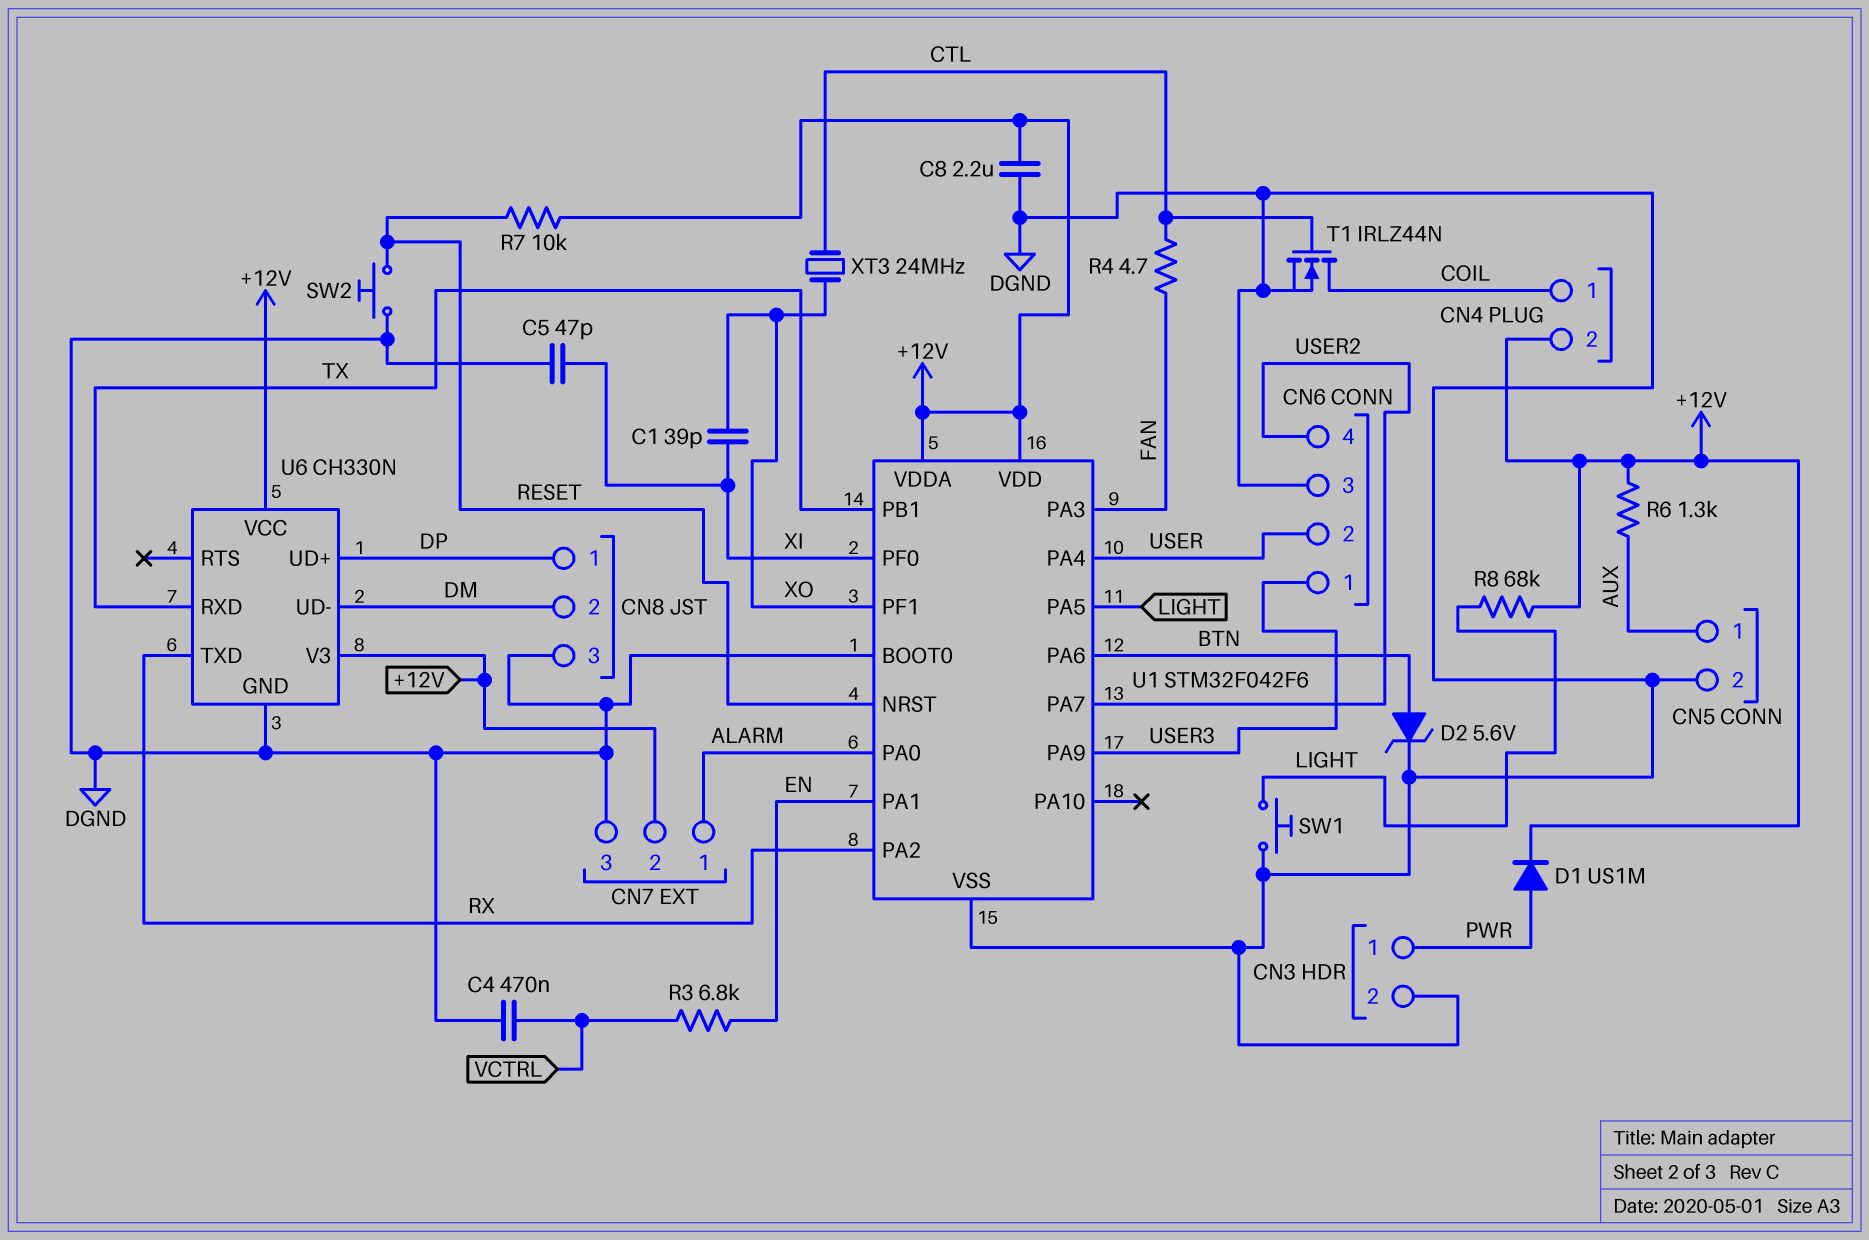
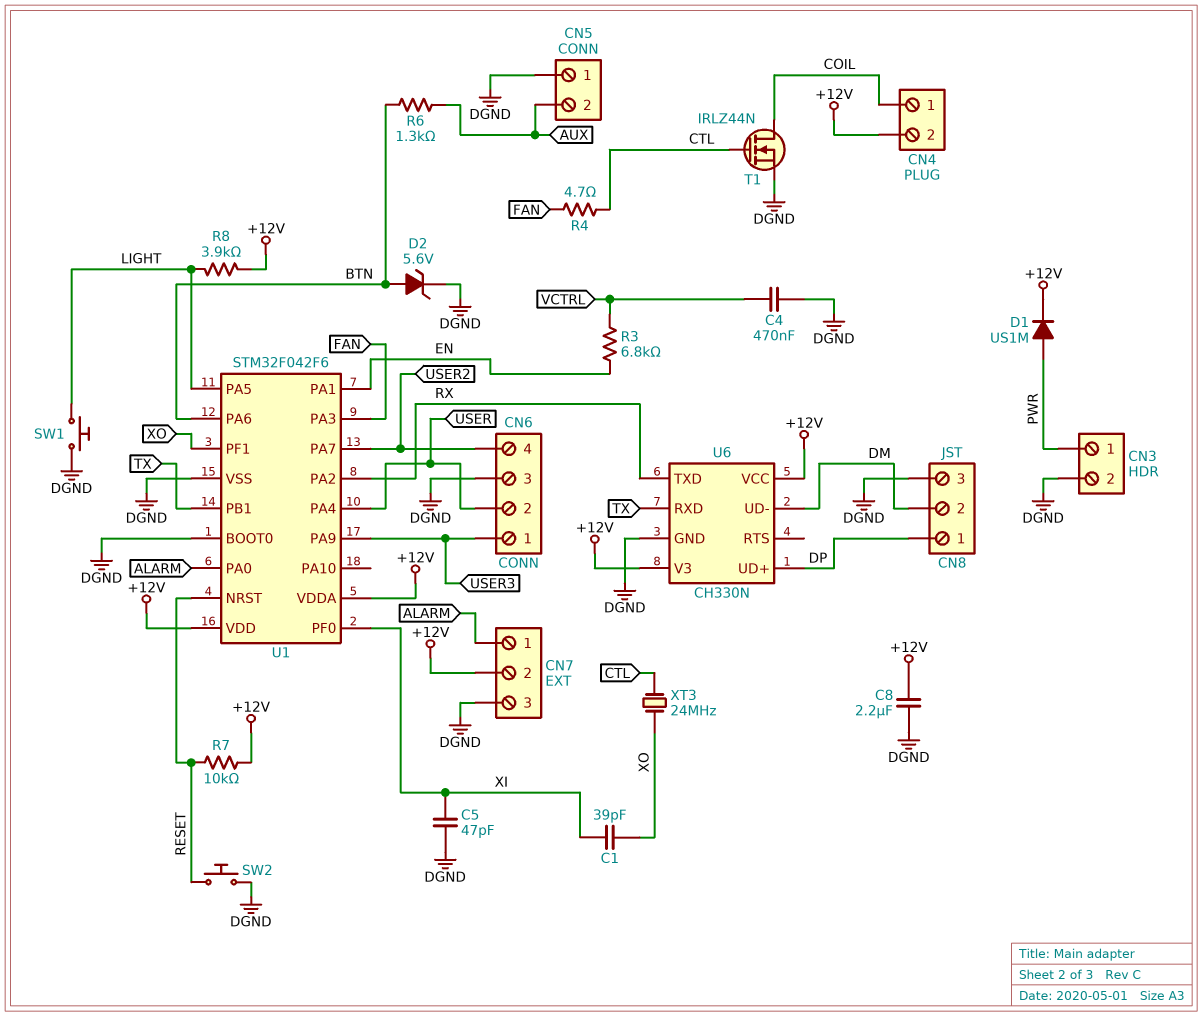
CN5 pin 1: AUX -> DGND
CN5 pin 2: DGND -> AUX
R6: 1.3k (+12V, AUX) -> 1.3k (AUX, BTN)
R8: 68k (+12V, LIGHT) -> 3.9k (+12V, LIGHT)

